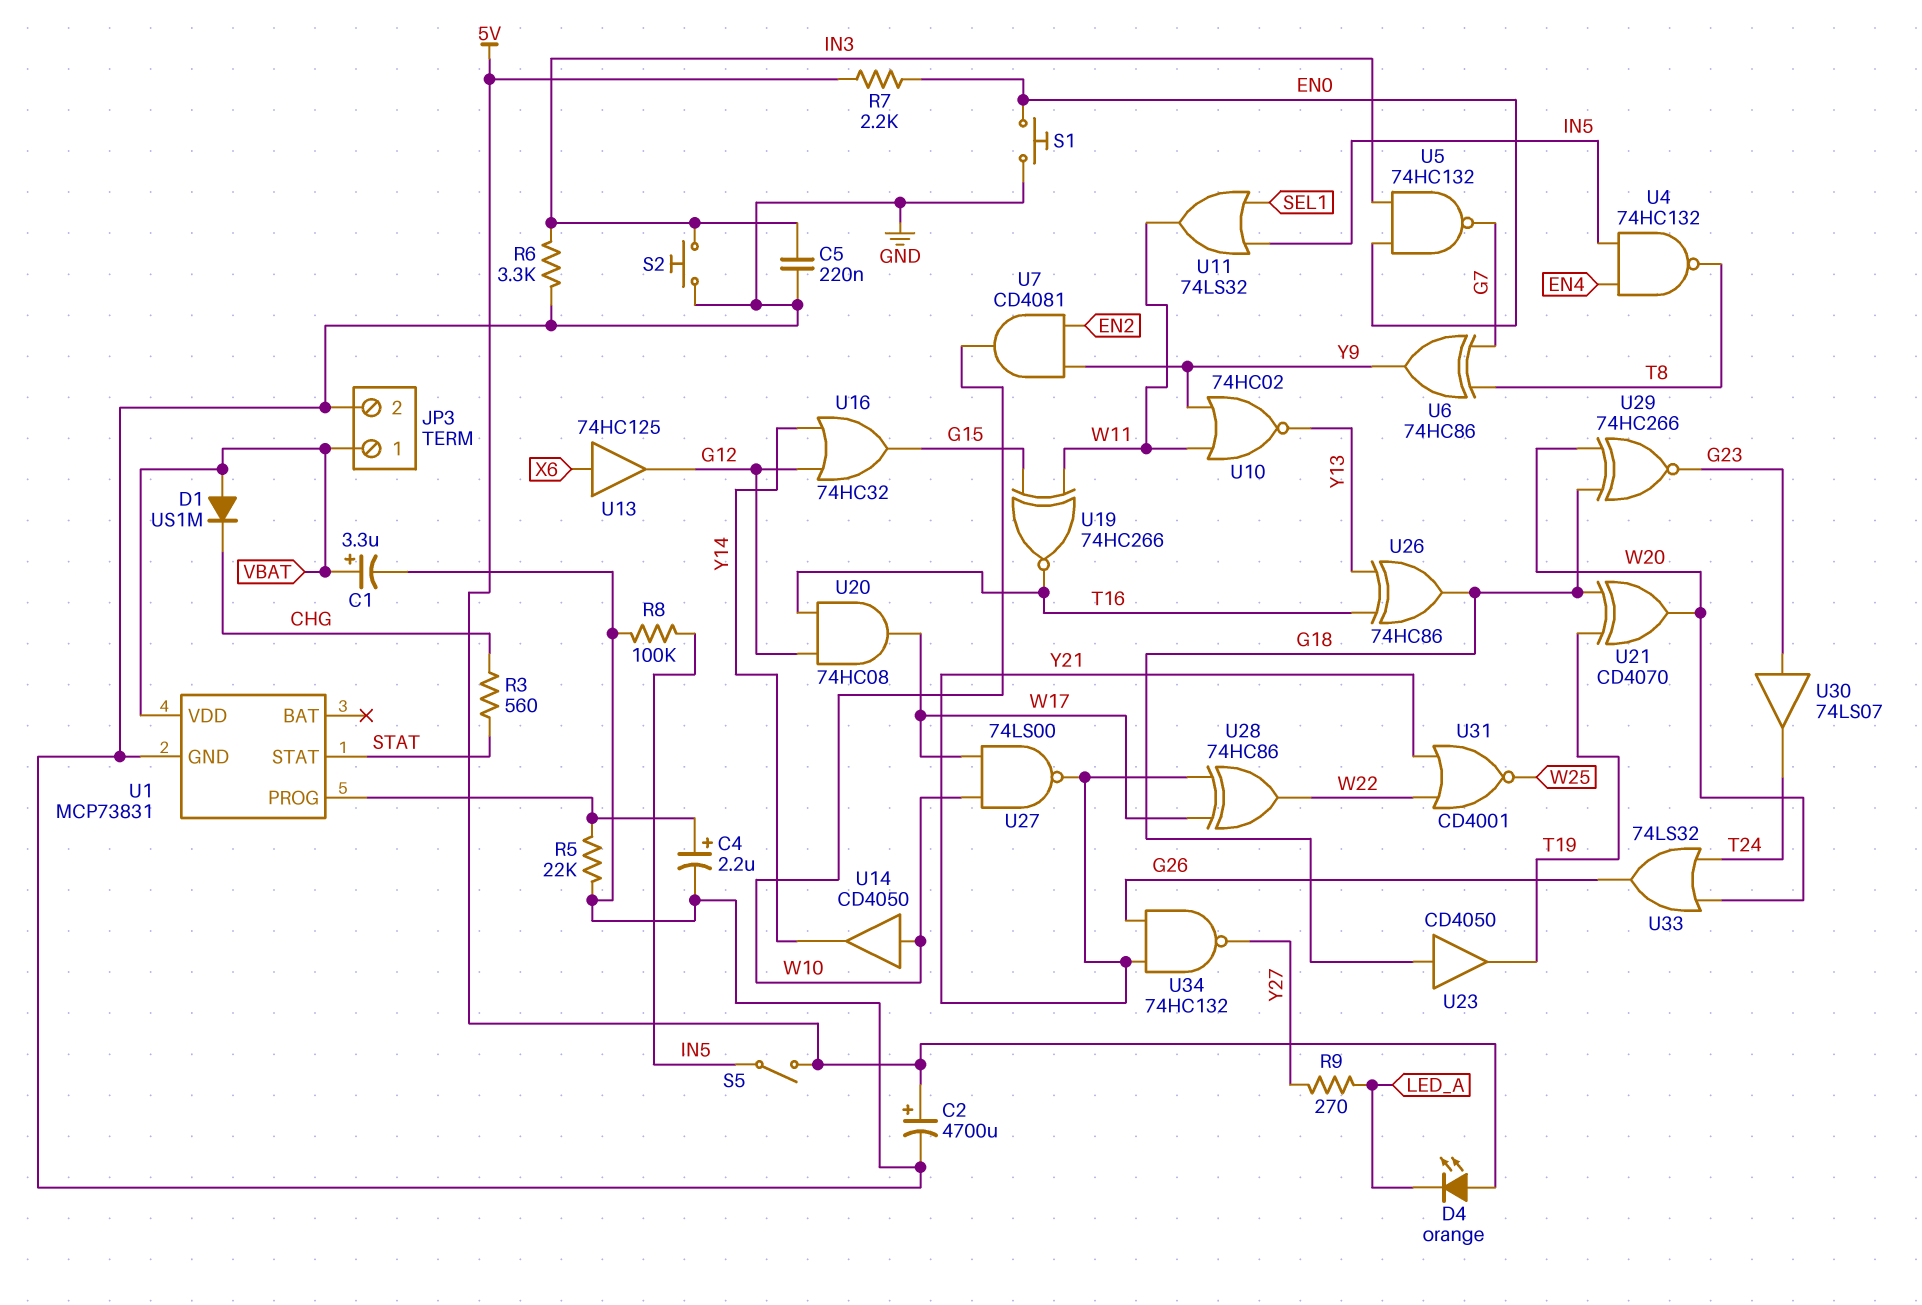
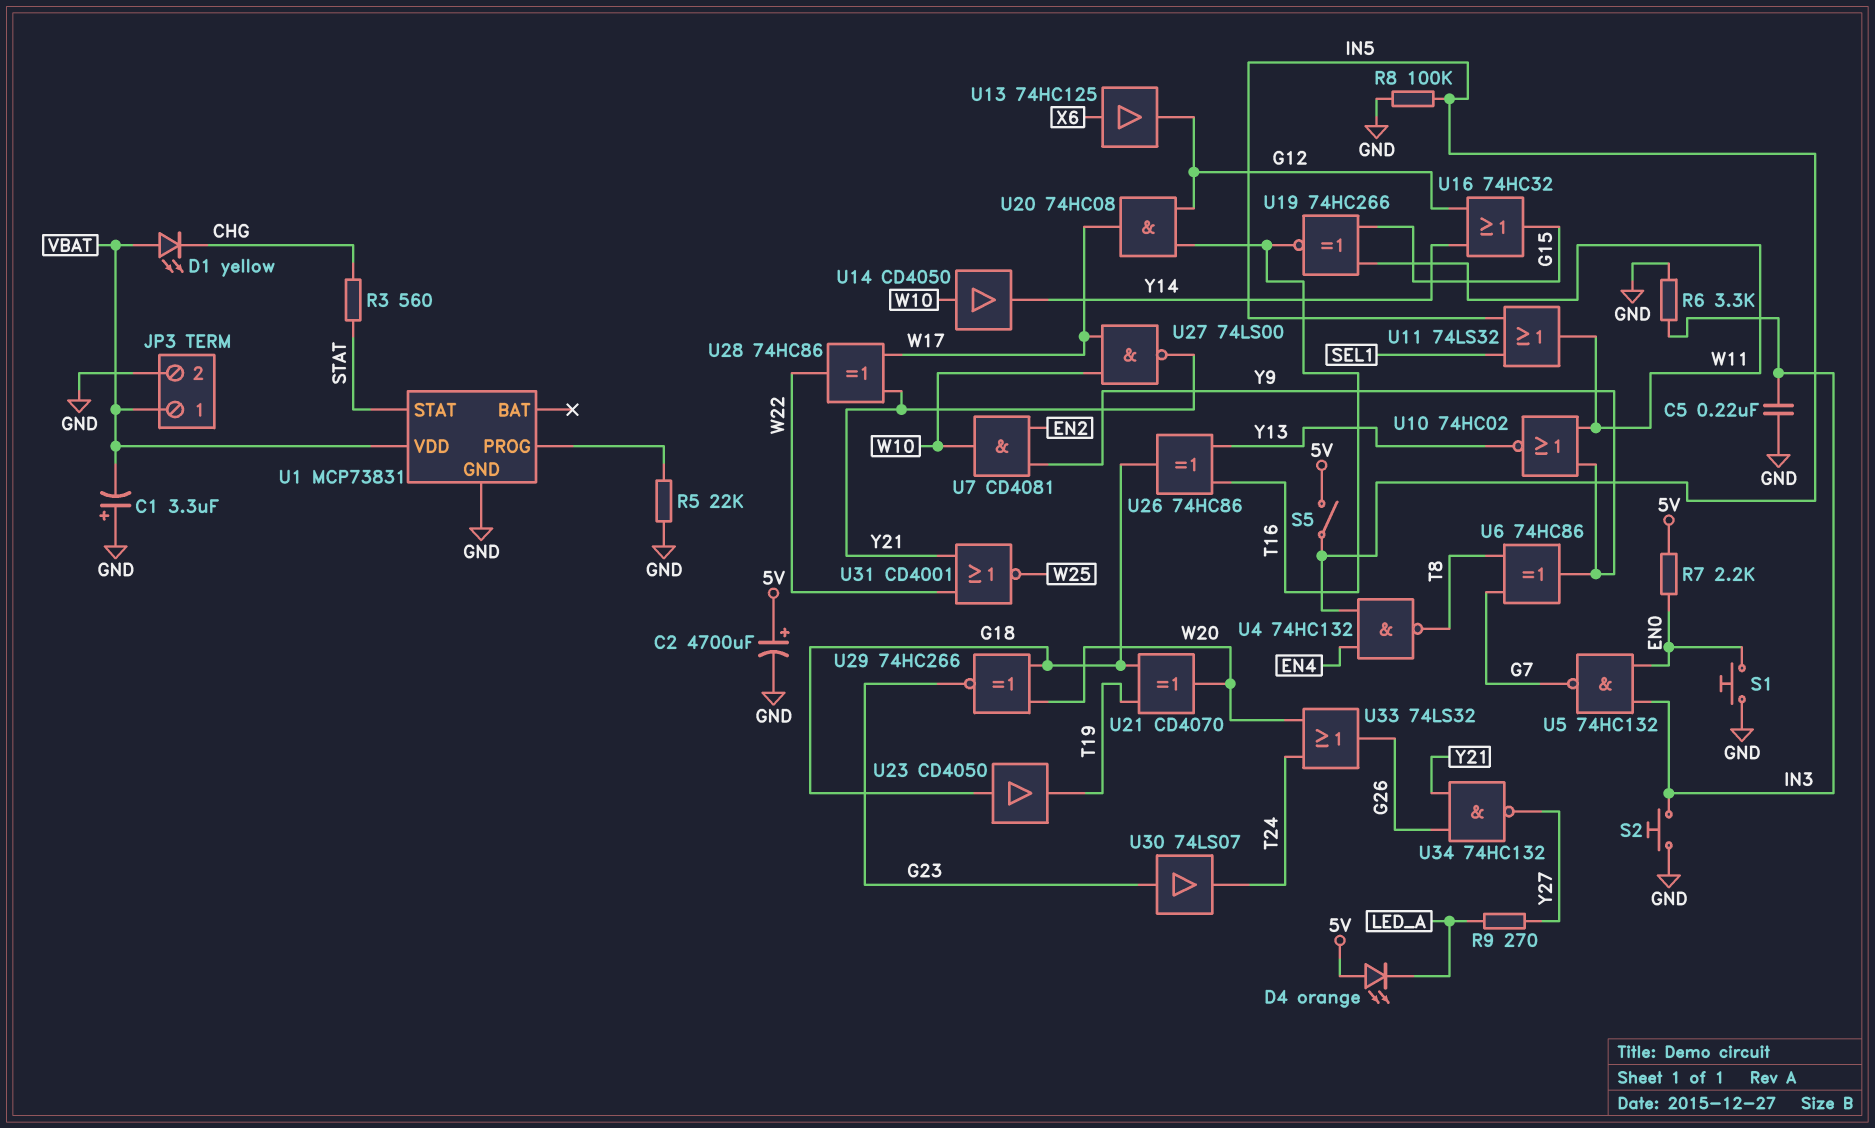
C1: 3.3uF (plus VBAT, minus GND) -> 3.3uF (plus GND, minus VBAT)
C4: 2.2uF (plus U1/PROG, minus GND) -> none
D1: diode US1M (A VBAT, K CHG) -> LED yellow (A VBAT, K CHG)

